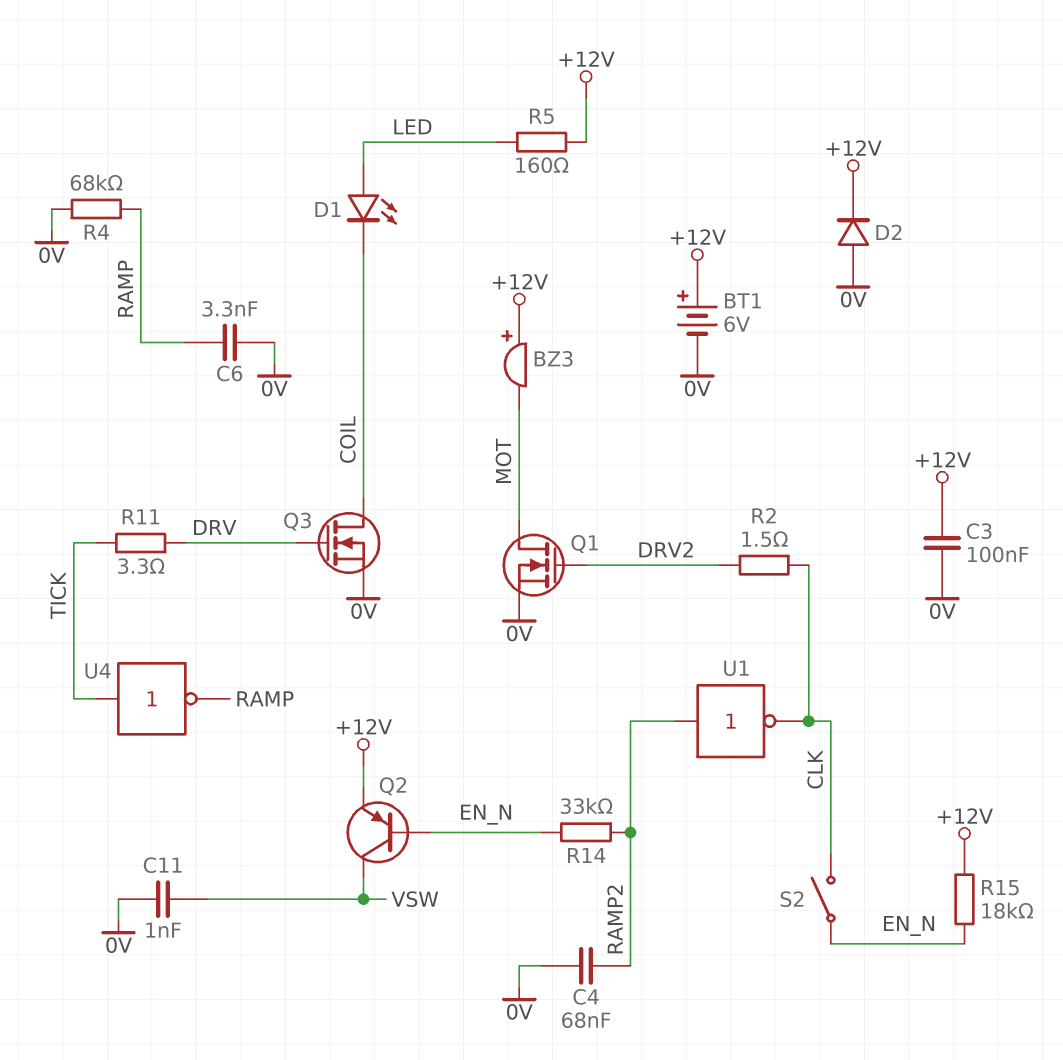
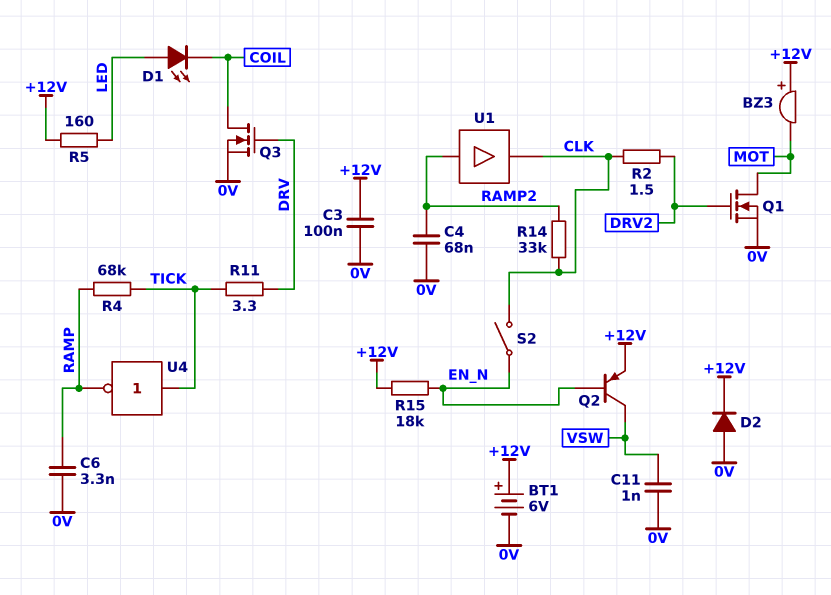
R4: 68k (0V, RAMP) -> 68k (RAMP, TICK)
R14: 33k (EN_N, RAMP2) -> 33k (CLK, RAMP2)
U1: NOT (in RAMP2, out CLK) -> buffer (in RAMP2, out CLK)

